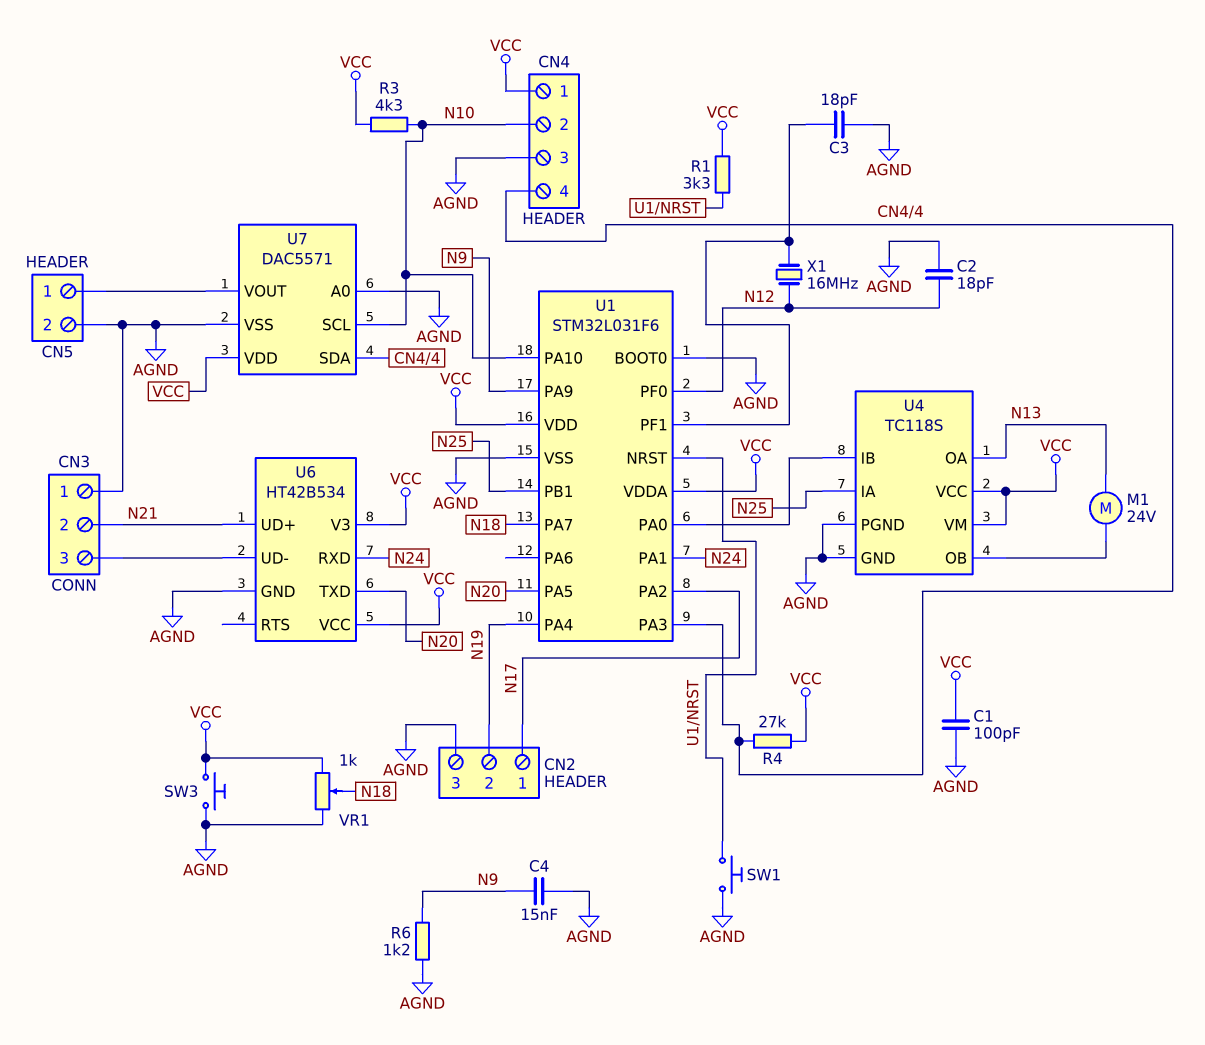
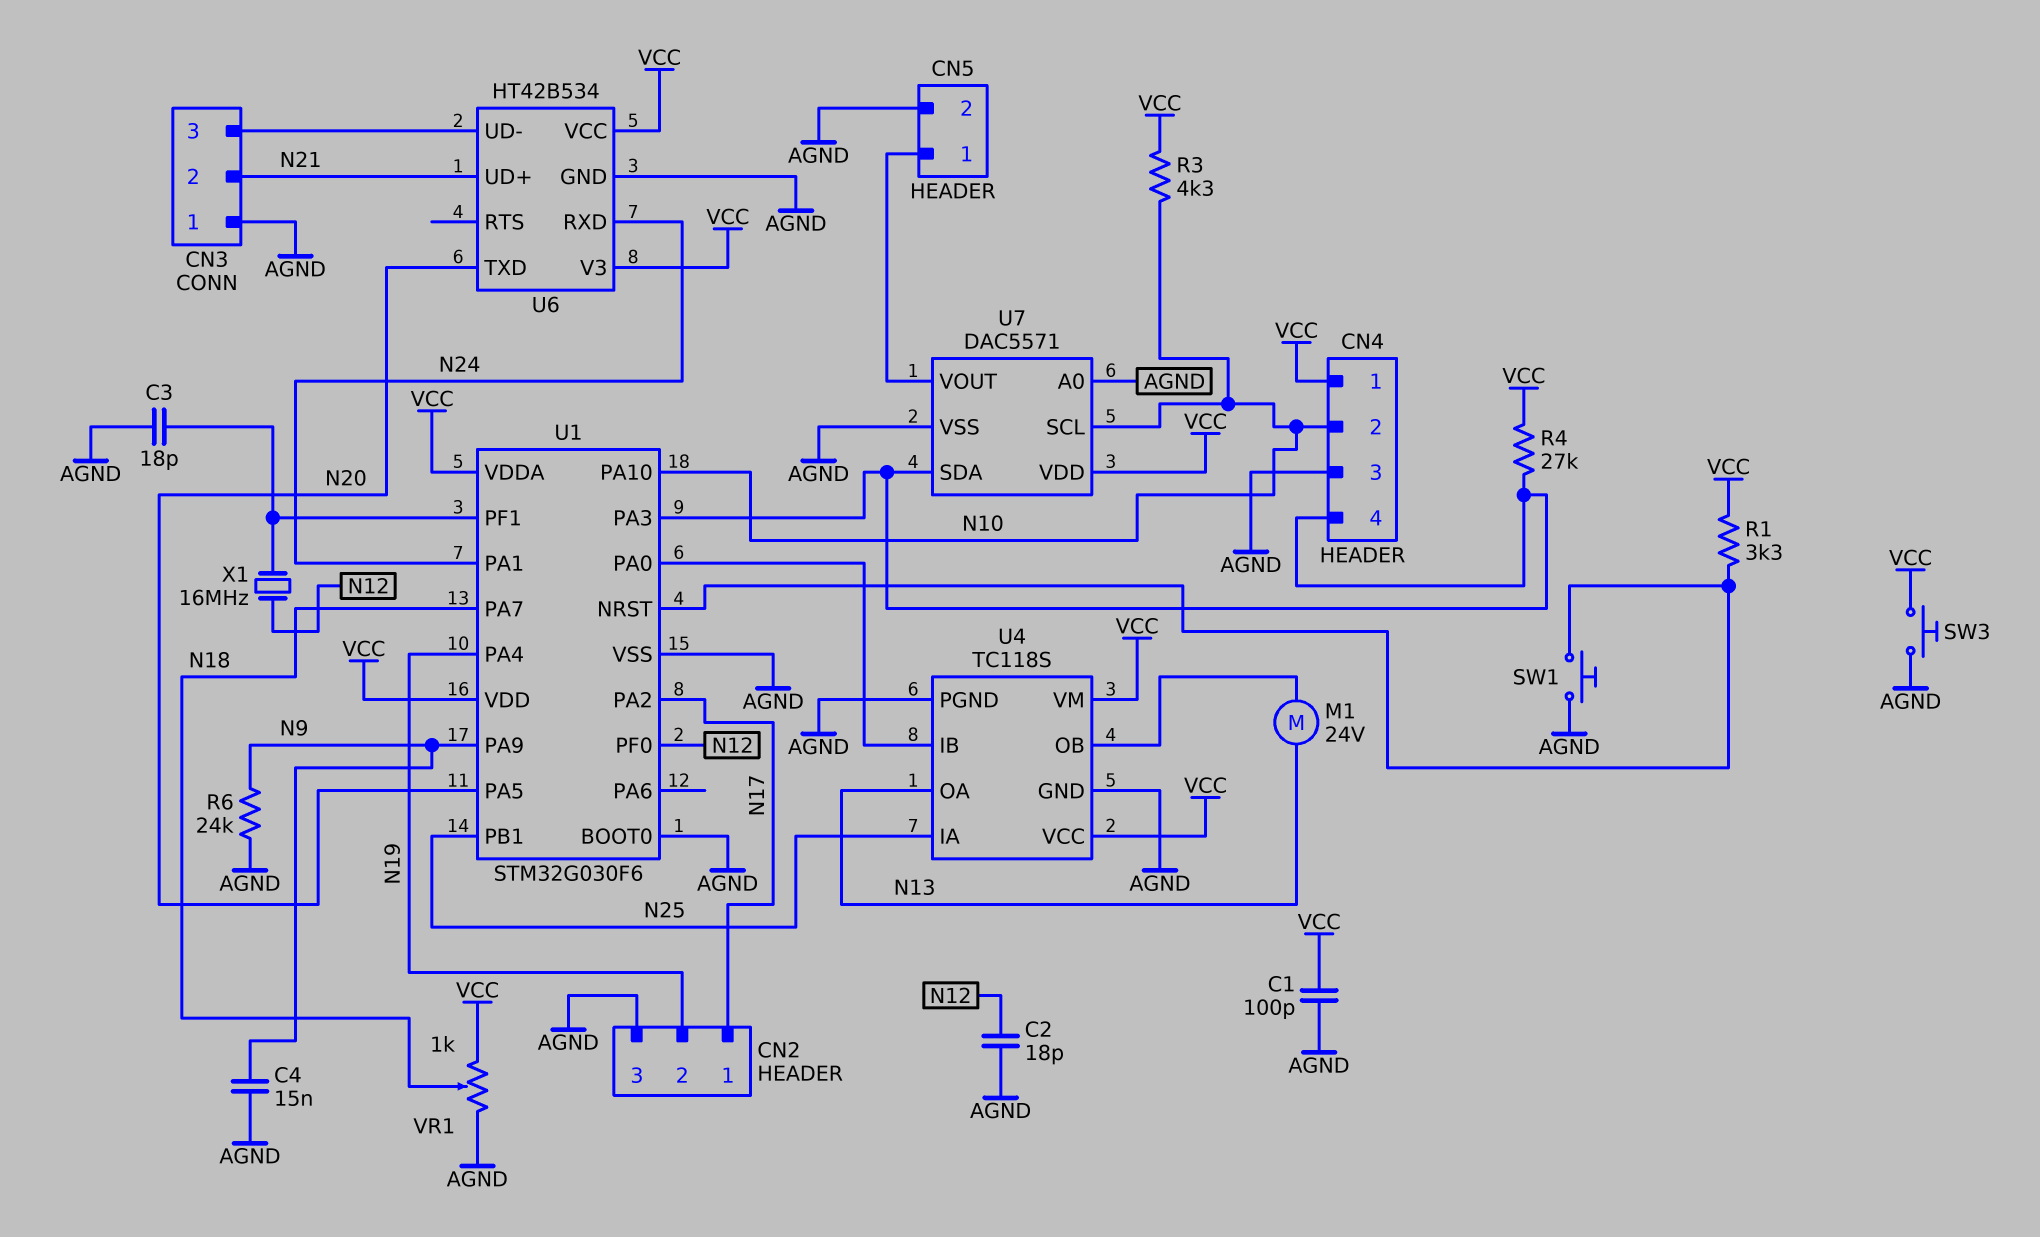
R6: 1.2k (AGND, N9) -> 24k (AGND, N9)
U1: STM32L031F6 -> STM32G030F6

